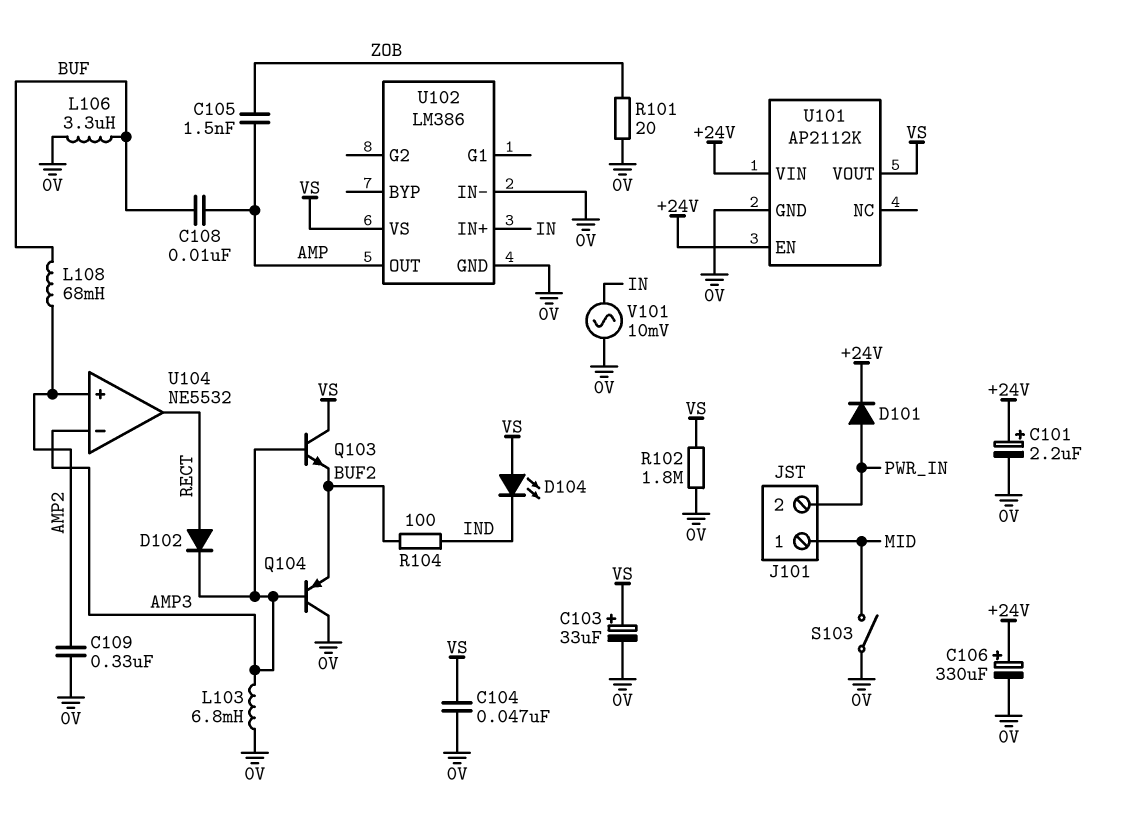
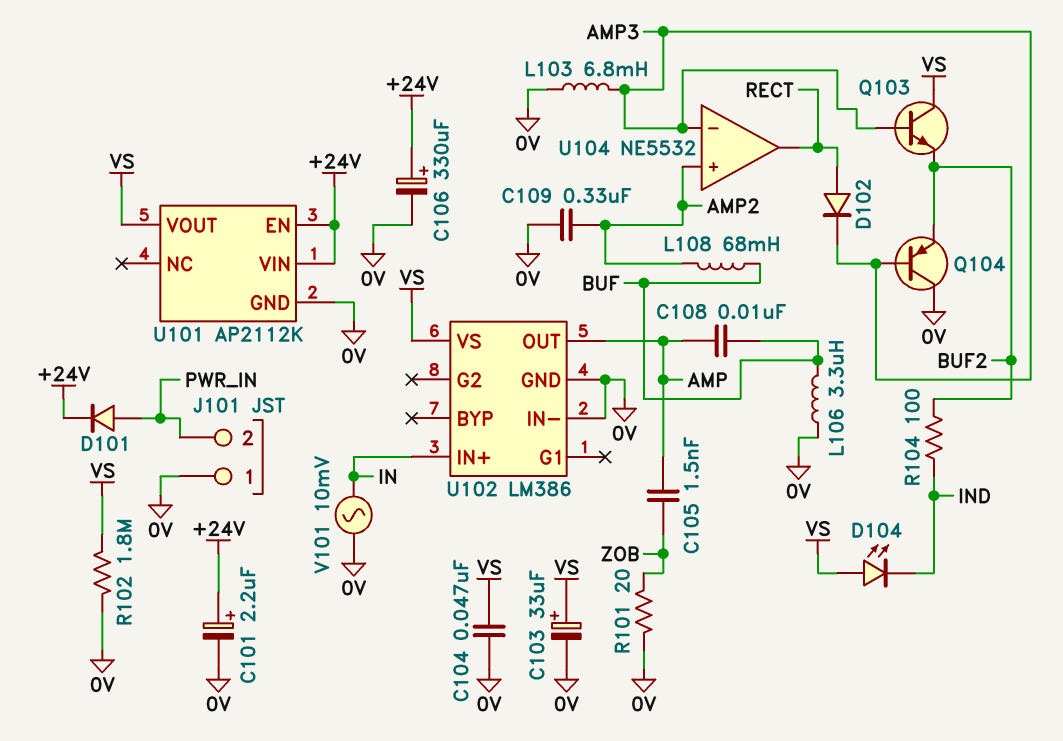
J101 pin 1: MID -> 0V
S103: switch (0V, MID) -> none

